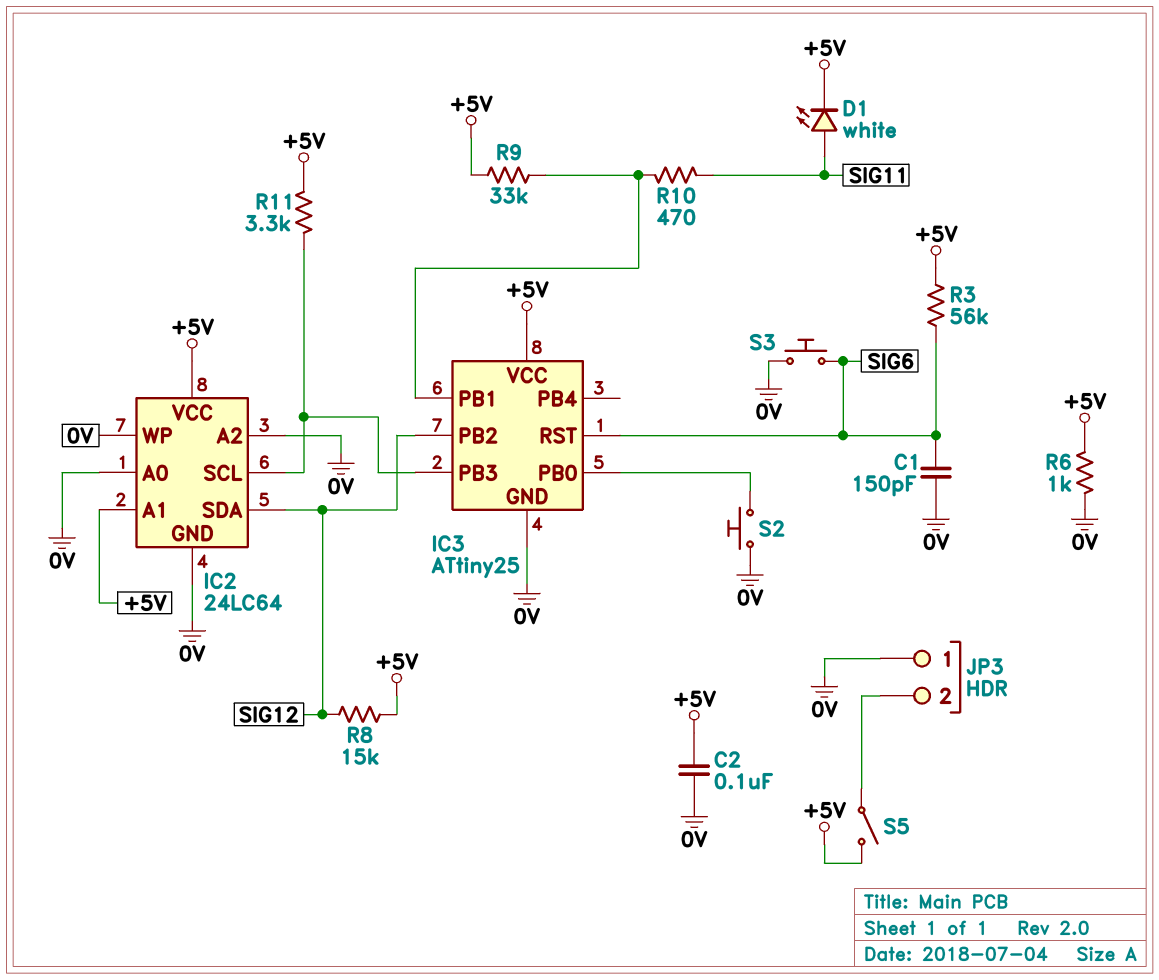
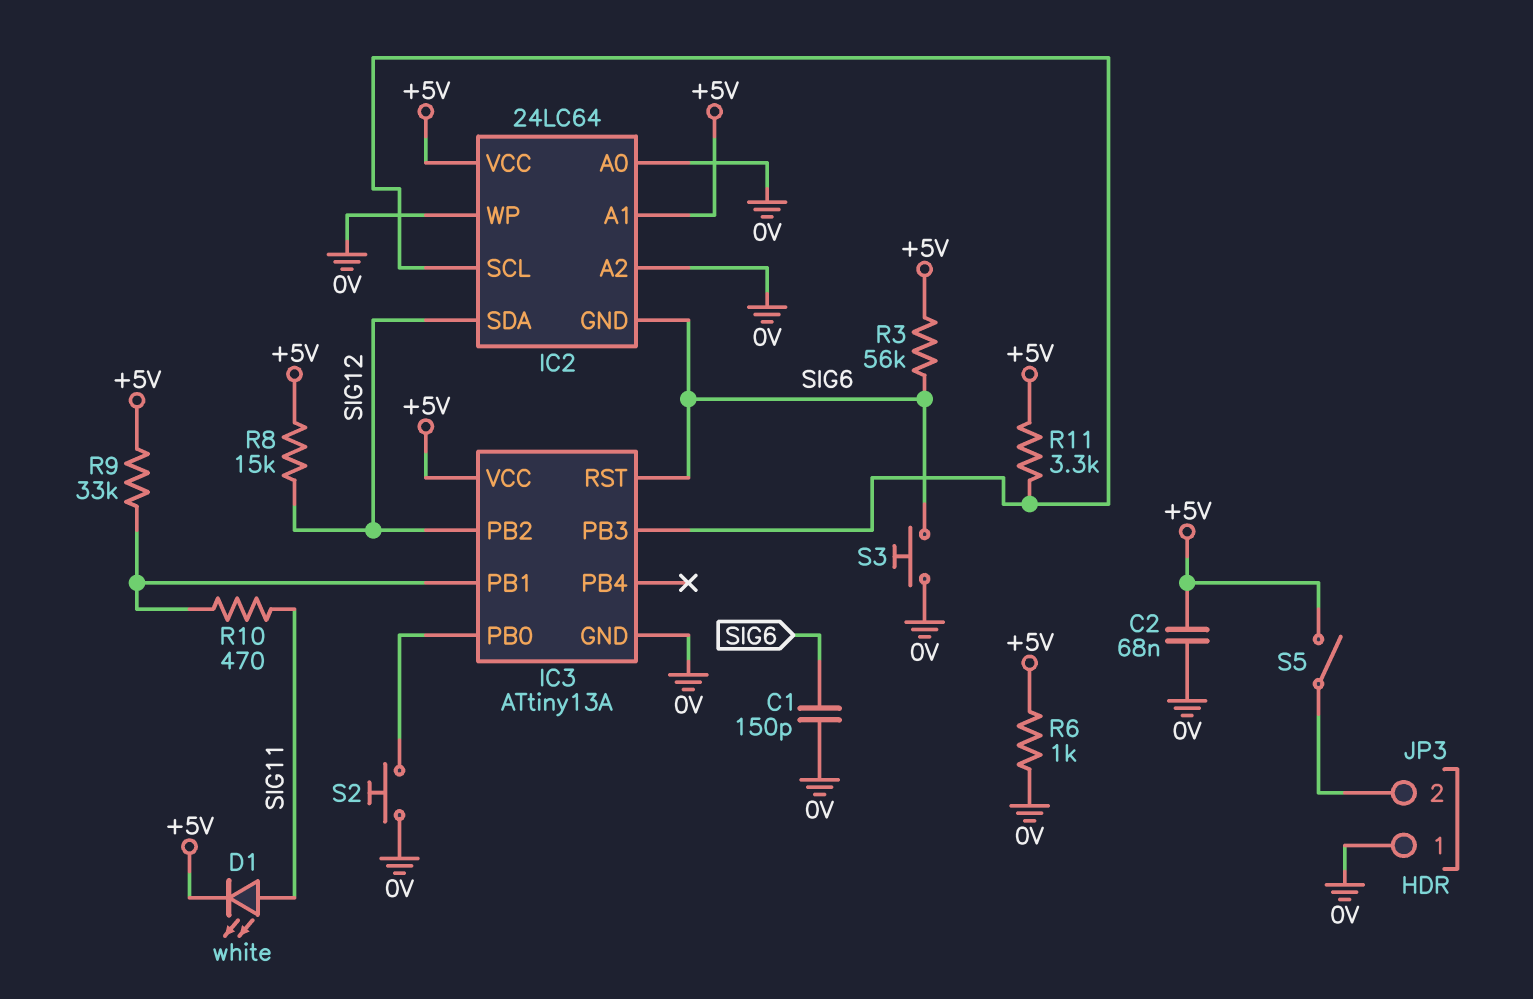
C2: 100nF (+5V, 0V) -> 68nF (+5V, 0V)
IC2 pin GND: 0V -> SIG6
IC3: ATtiny25 -> ATtiny13A

